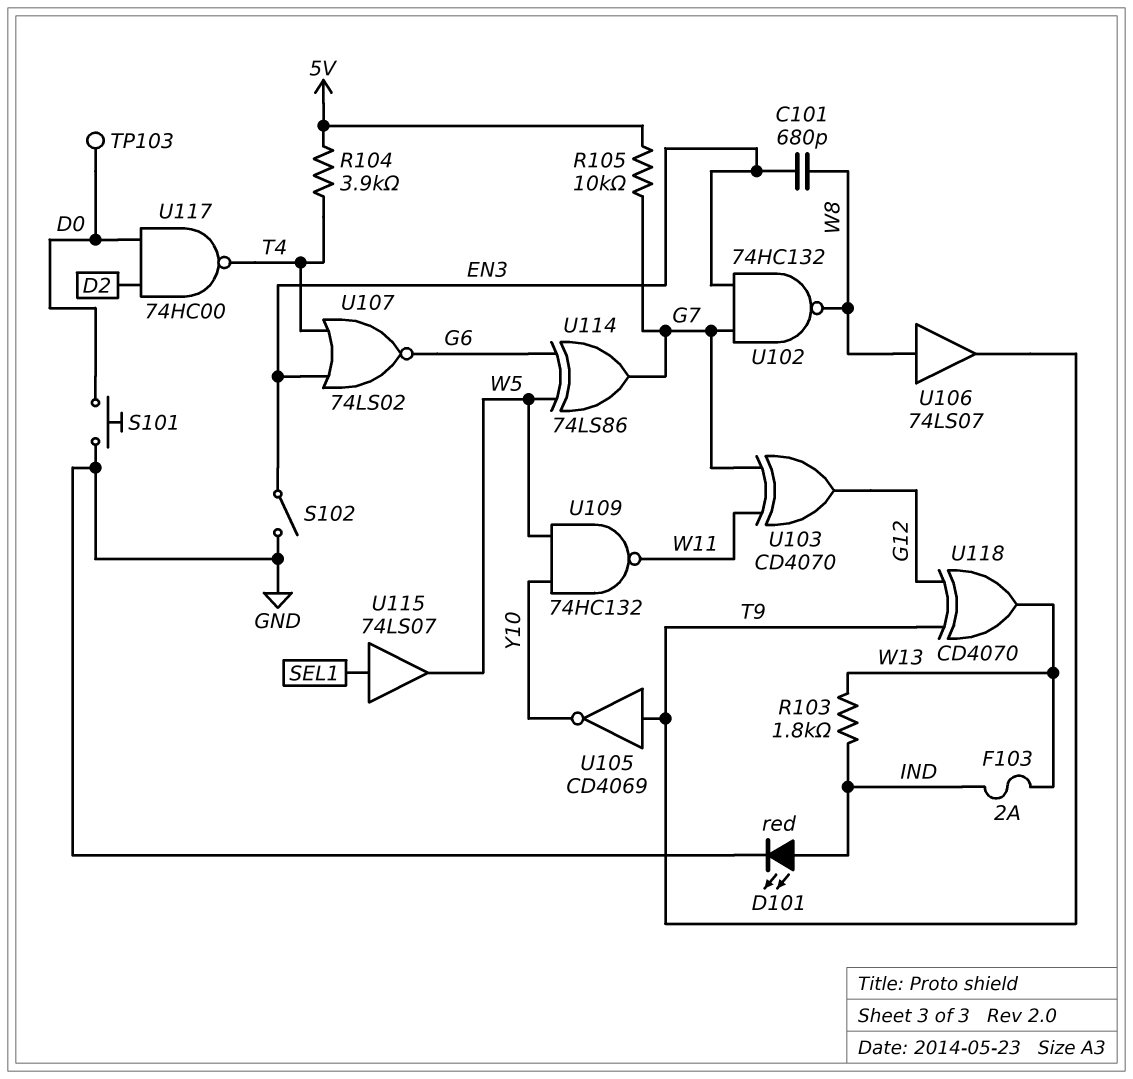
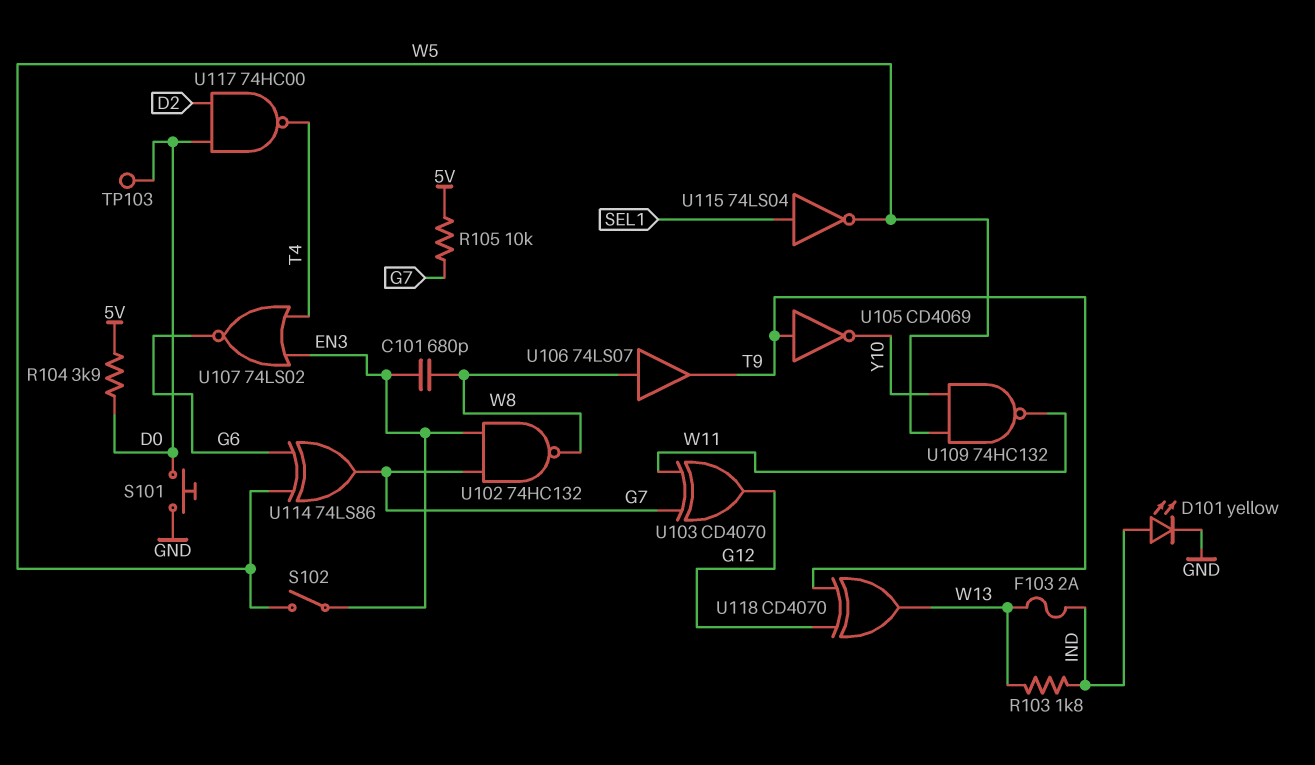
D101: LED red (A IND, K GND) -> LED yellow (A IND, K GND)
R104: 3.9k (5V, T4) -> 3.9k (5V, D0)
S102: switch (EN3, GND) -> switch (EN3, W5)
U115: buffer 74LS07 (in SEL1, out W5) -> NOT 74LS04 (in SEL1, out W5)

